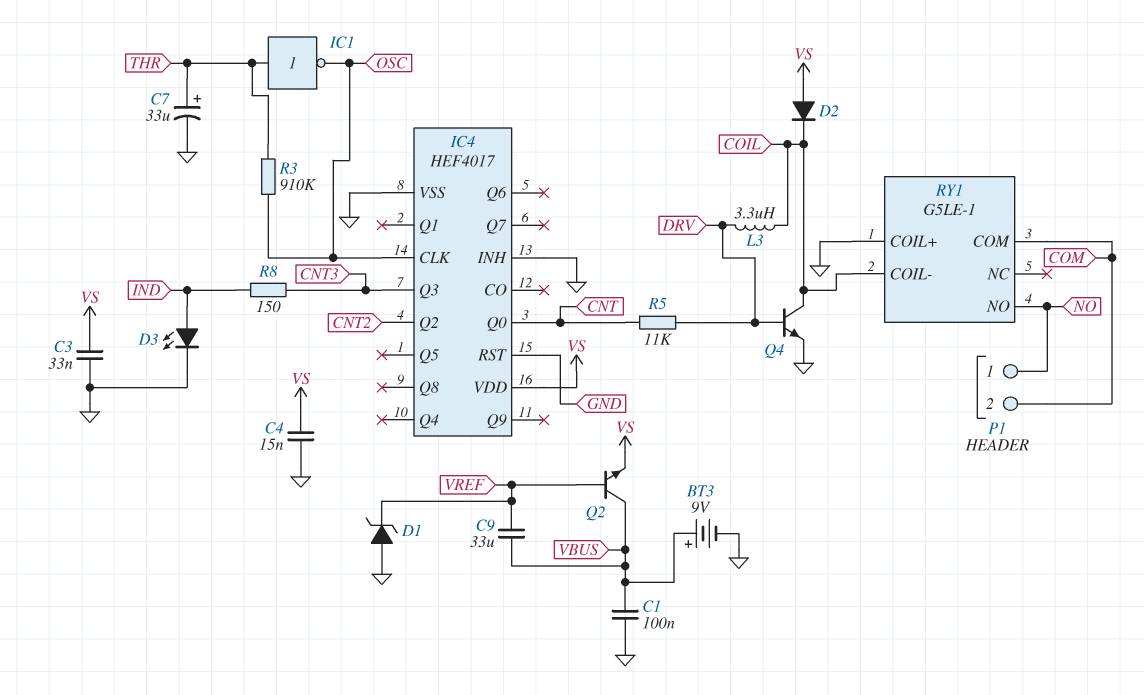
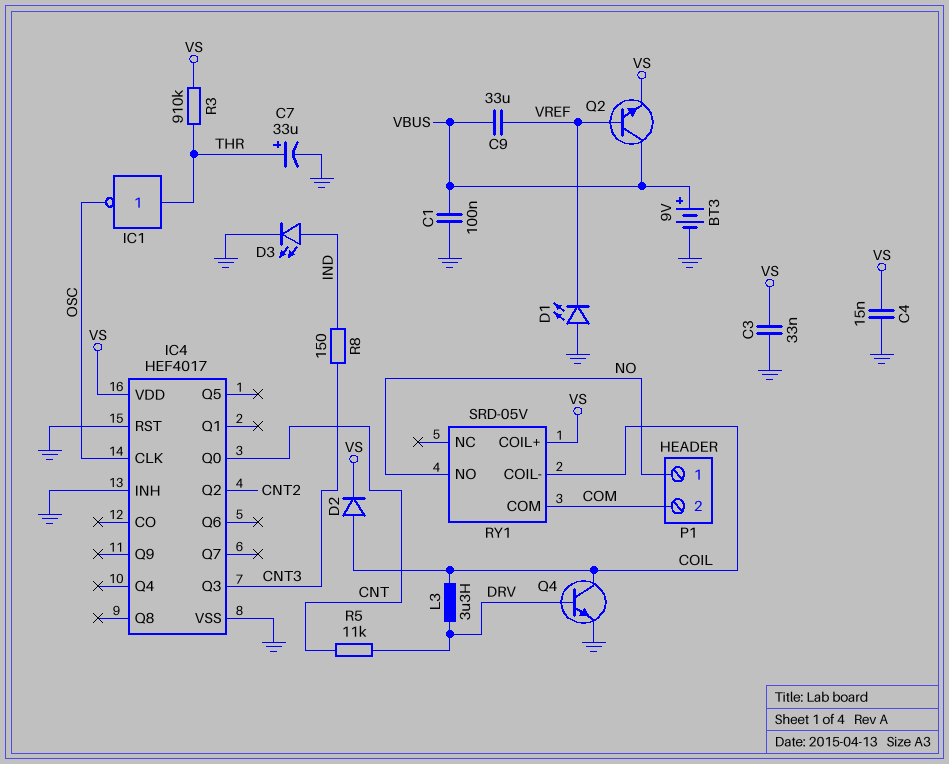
D1: zener (A GND, K VREF) -> LED (A GND, K VREF)
D2: diode (A VS, K COIL) -> diode (A COIL, K VS)
R3: 910k (OSC, THR) -> 910k (THR, VS)
RY1: G5LE-1 -> SRD-05V
RY1 pin COIL+: GND -> VS

